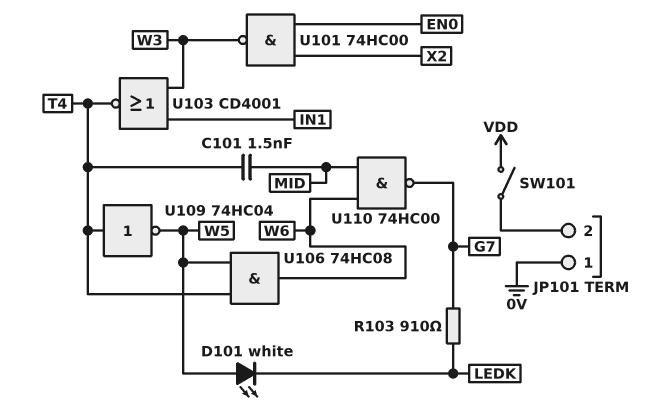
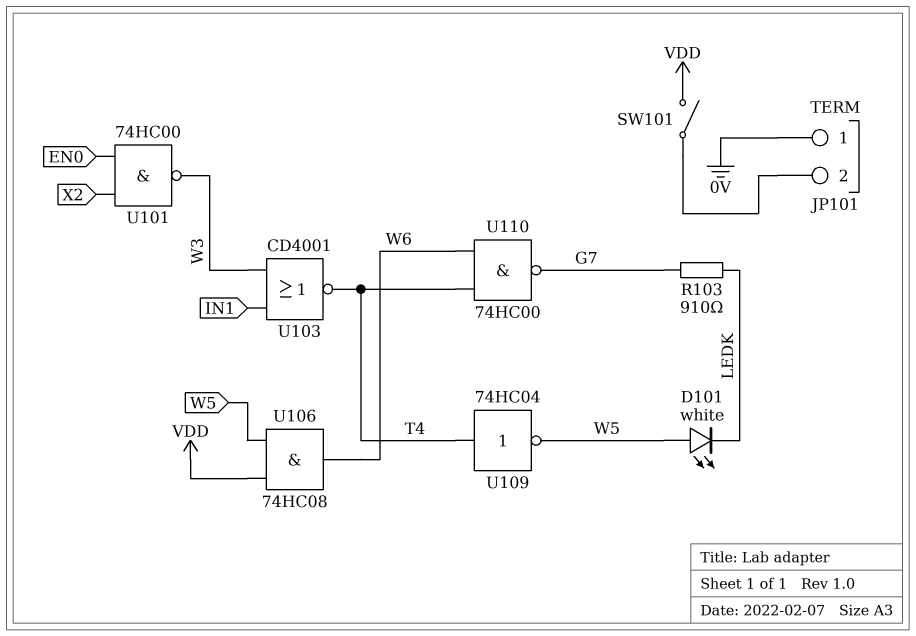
C101: 1.5nF (MID, T4) -> none
U106: AND 74HC08 (in T4, in W5, out W6) -> AND 74HC08 (in VDD, in W5, out W6)
U110: NAND 74HC00 (in MID, in W6, out G7) -> NAND 74HC00 (in T4, in W6, out G7)

